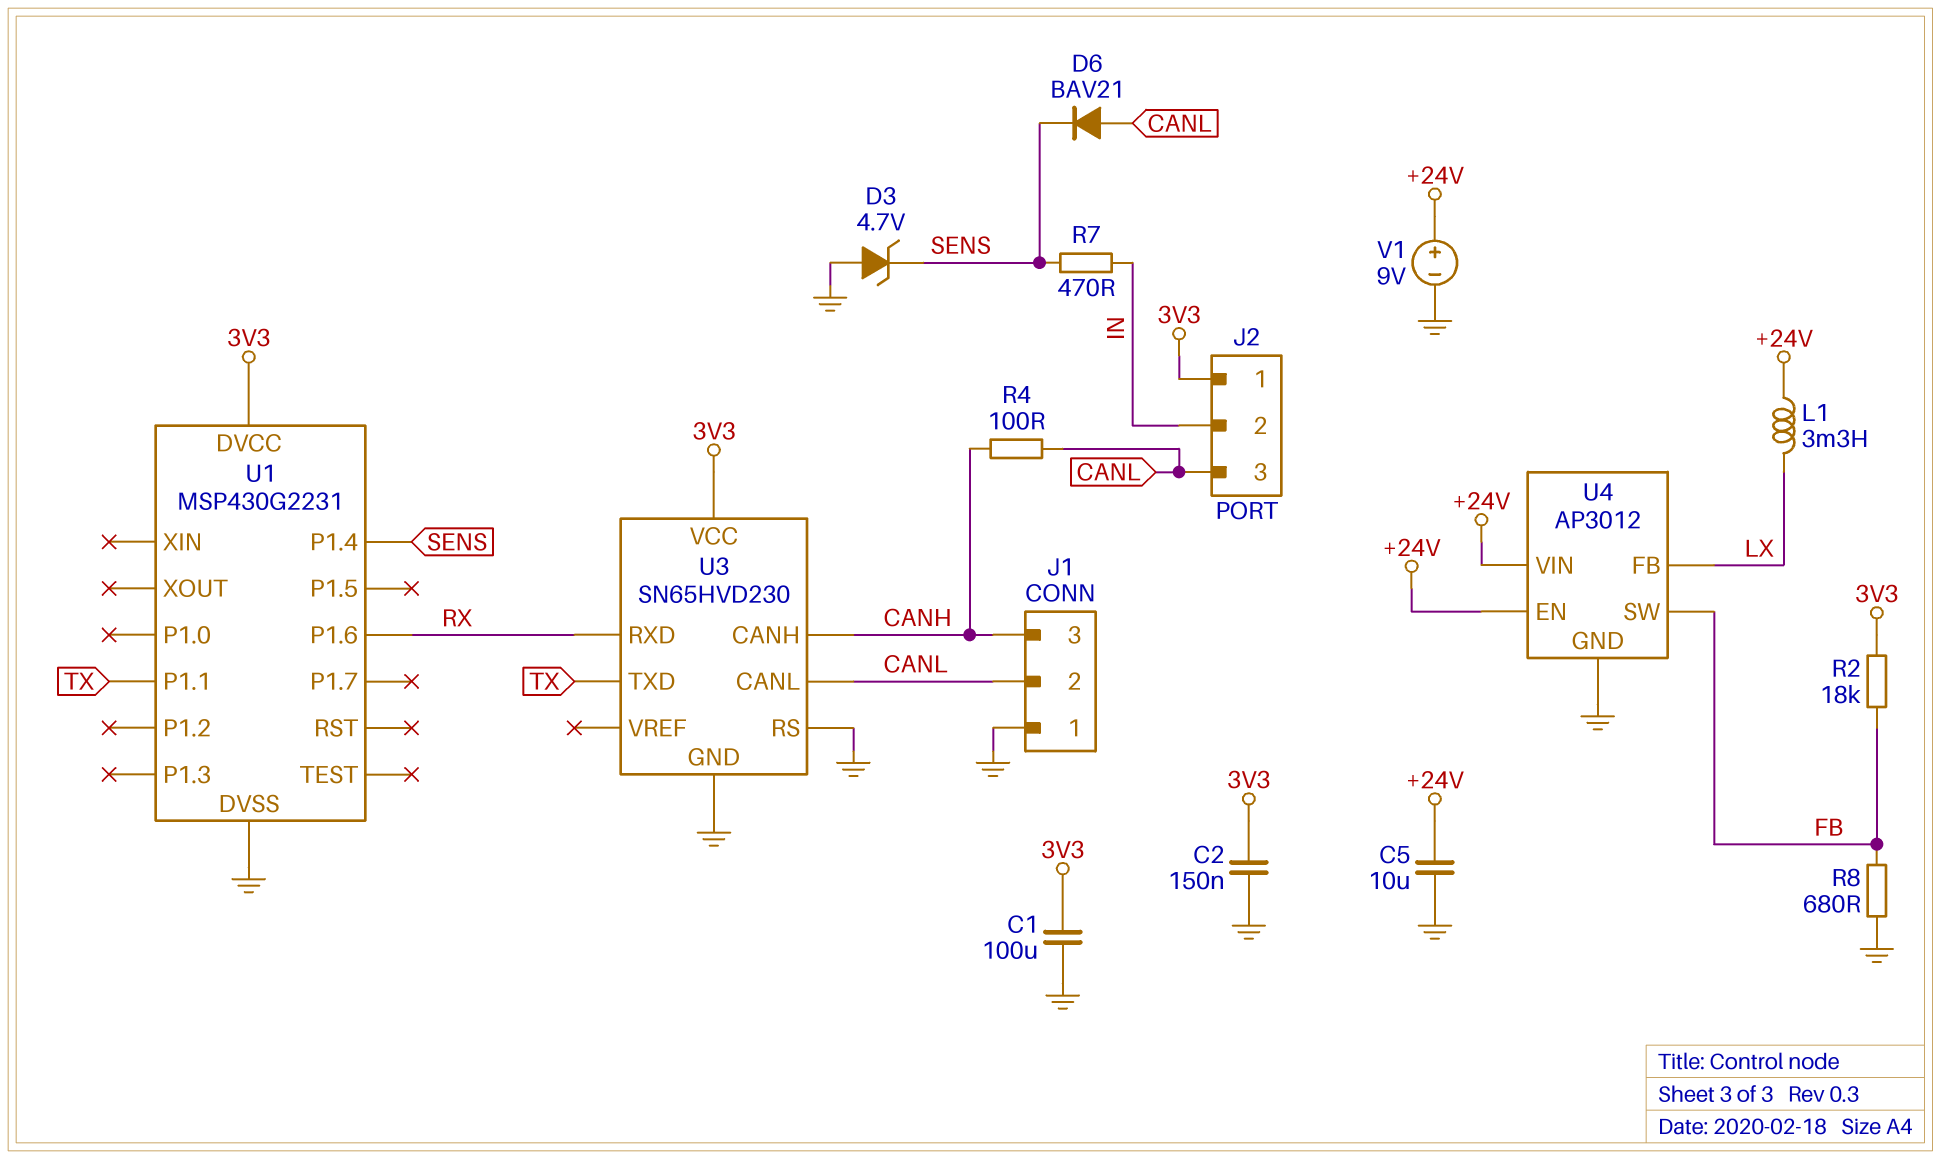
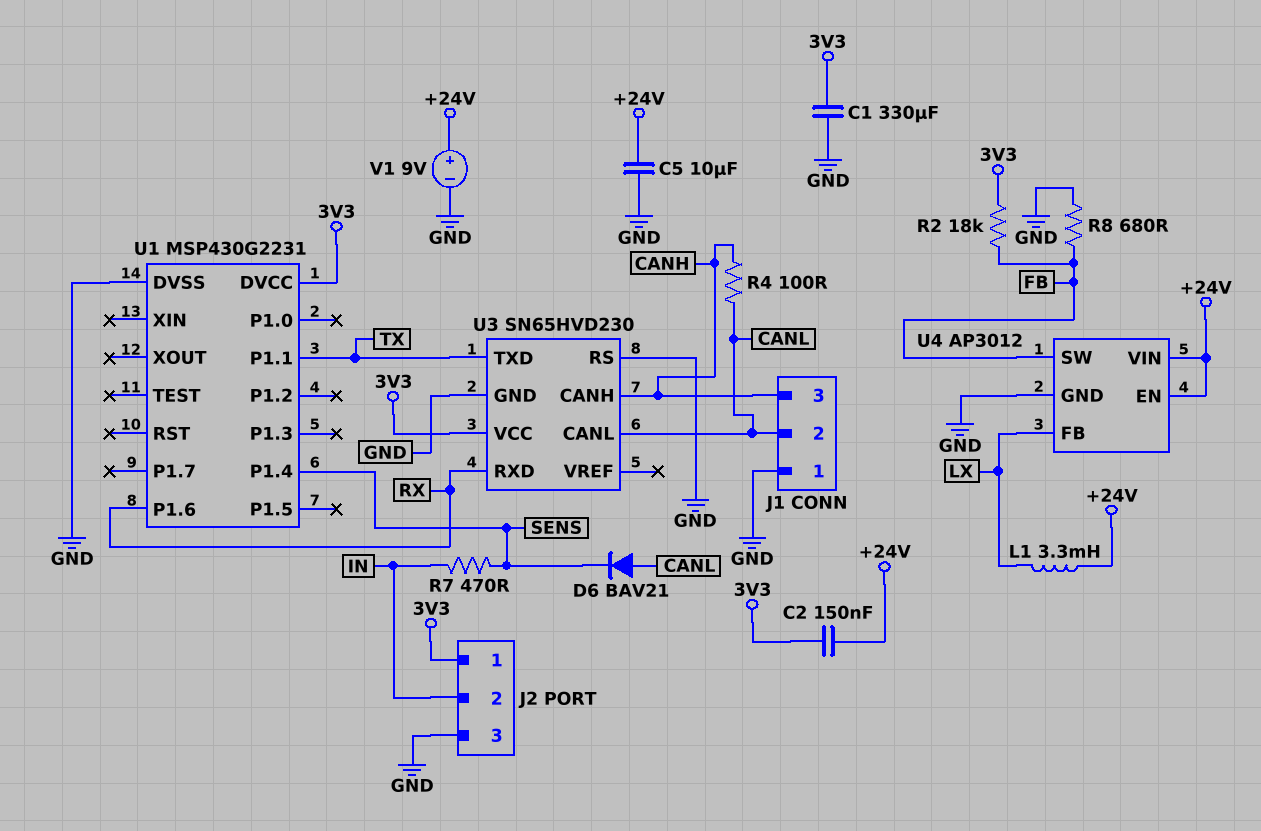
C1: 100uF (3V3, GND) -> 330uF (3V3, GND)
C2: 150nF (3V3, GND) -> 150nF (+24V, 3V3)
D3: zener 4.7V (A GND, K SENS) -> none
J2 pin 3: CANL -> GND

